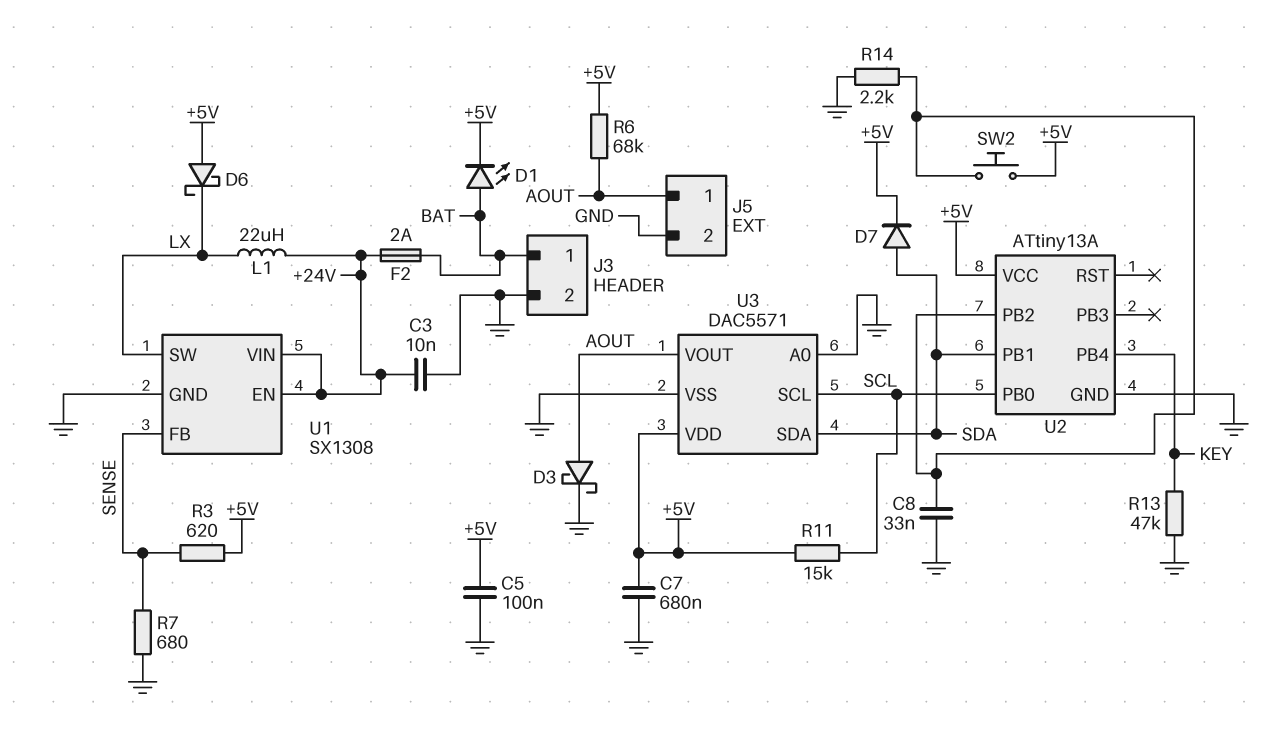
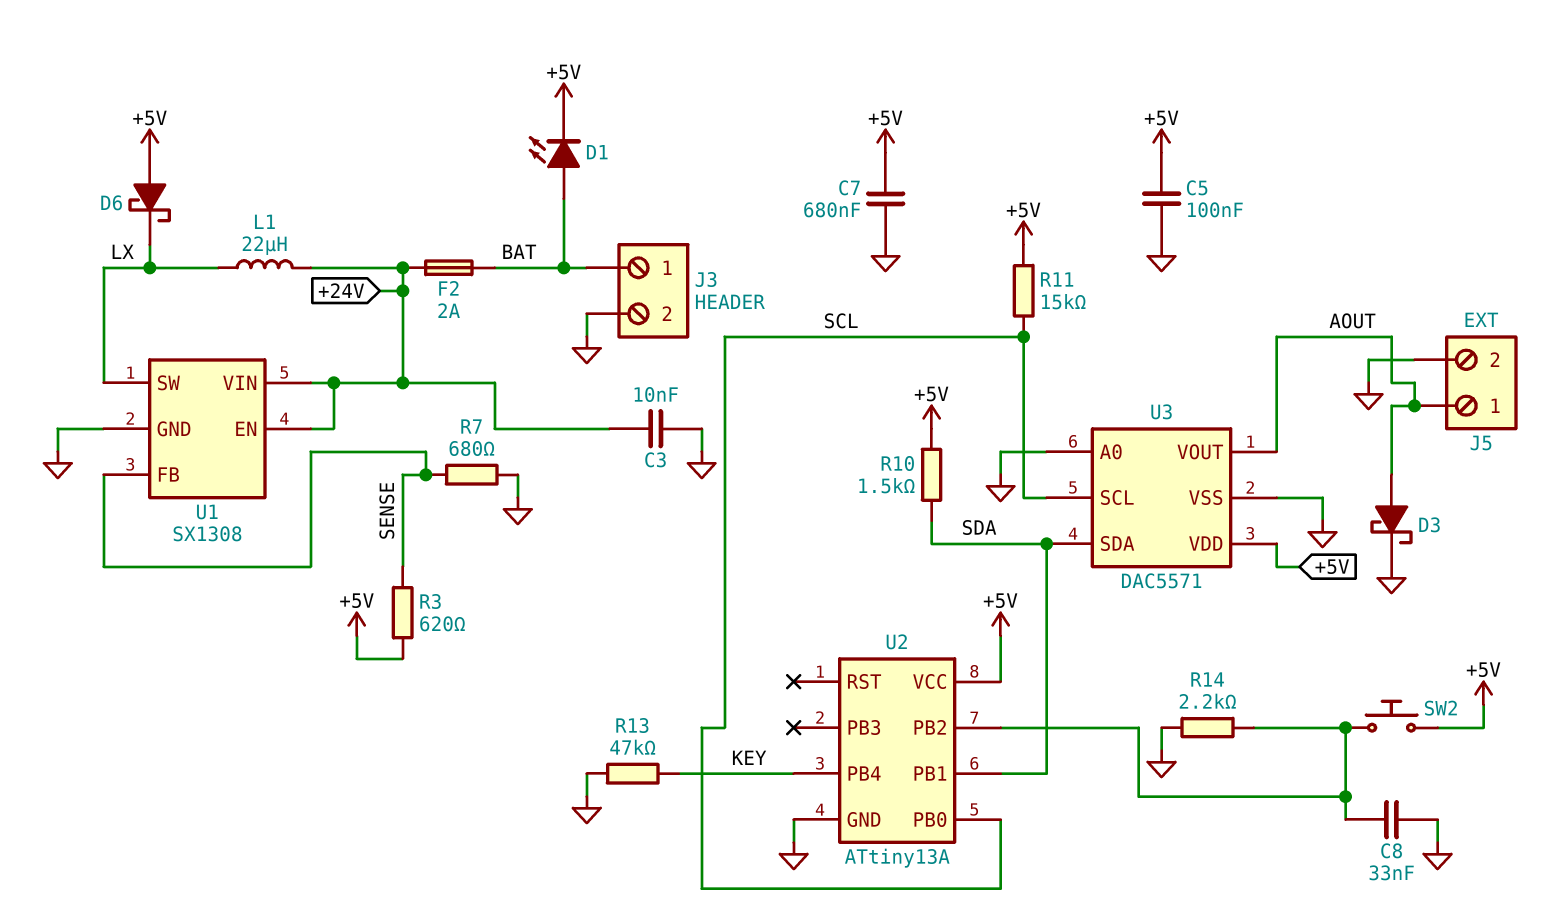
D7: diode (A SDA, K +5V) -> none
R6: 68k (+5V, AOUT) -> none
R10: none -> 1.5k (+5V, SDA)

